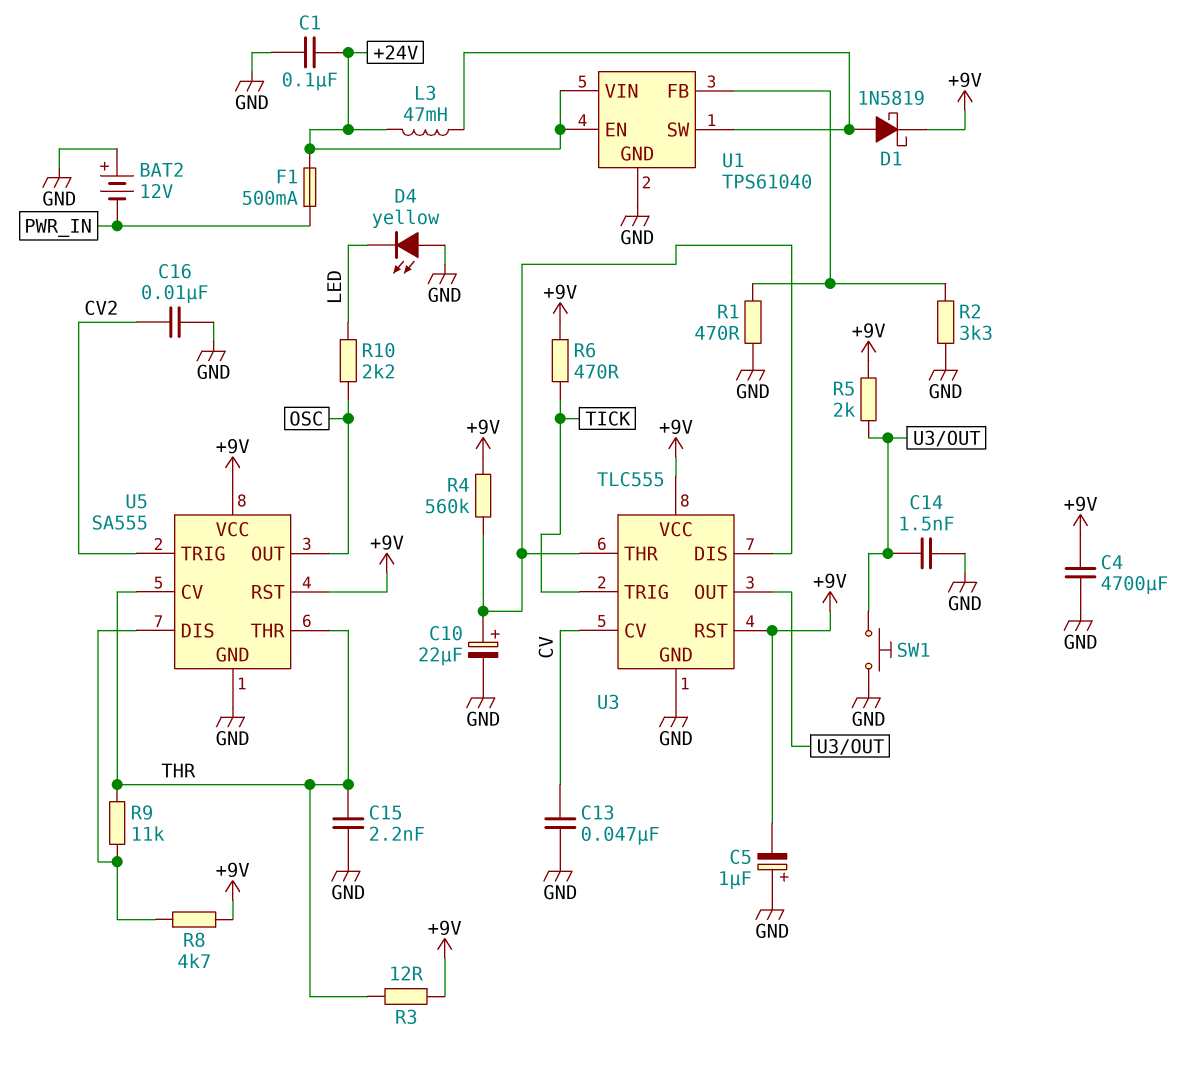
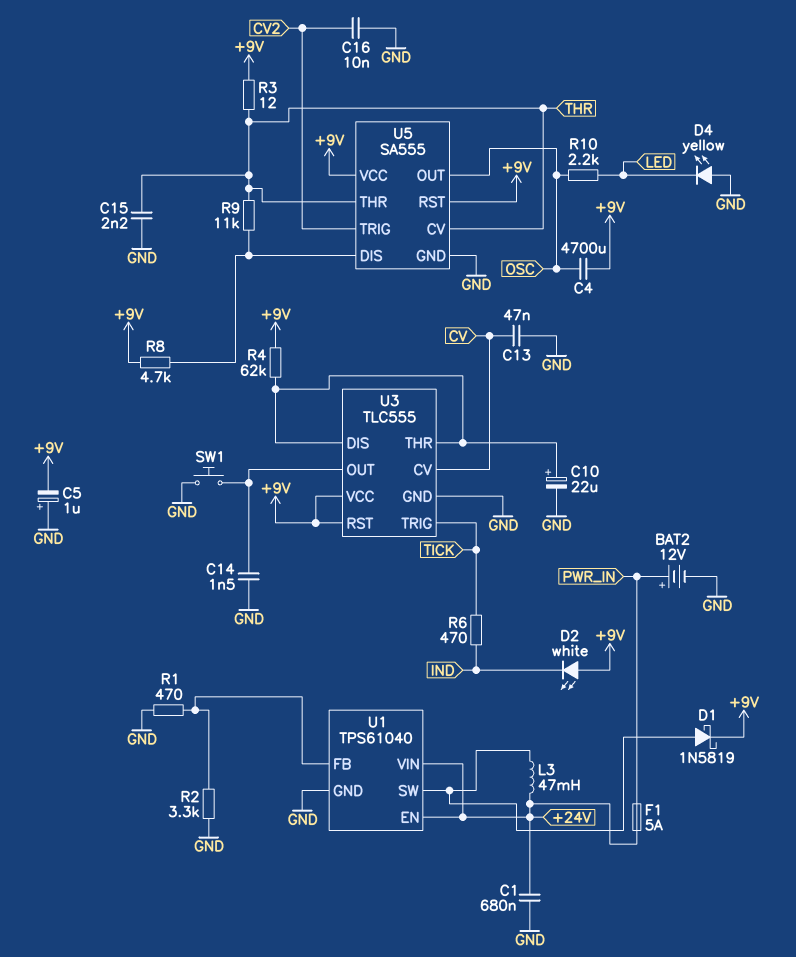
BAT2: 12V (plus GND, minus PWR_IN) -> 12V (plus PWR_IN, minus GND)
C1: 100nF (+24V, GND) -> 680nF (+24V, GND)
C4: 4700uF (+9V, GND) -> 4700uF (+9V, OSC)
D2: none -> LED white (A +9V, K IND)
F1: 500mA (+24V, PWR_IN) -> 5A (+24V, PWR_IN)
R4: 560k (+9V, U3/DIS) -> 62k (+9V, U3/DIS)
R5: 2k (+9V, U3/OUT) -> none
R6: 470 (+9V, TICK) -> 470 (IND, TICK)

